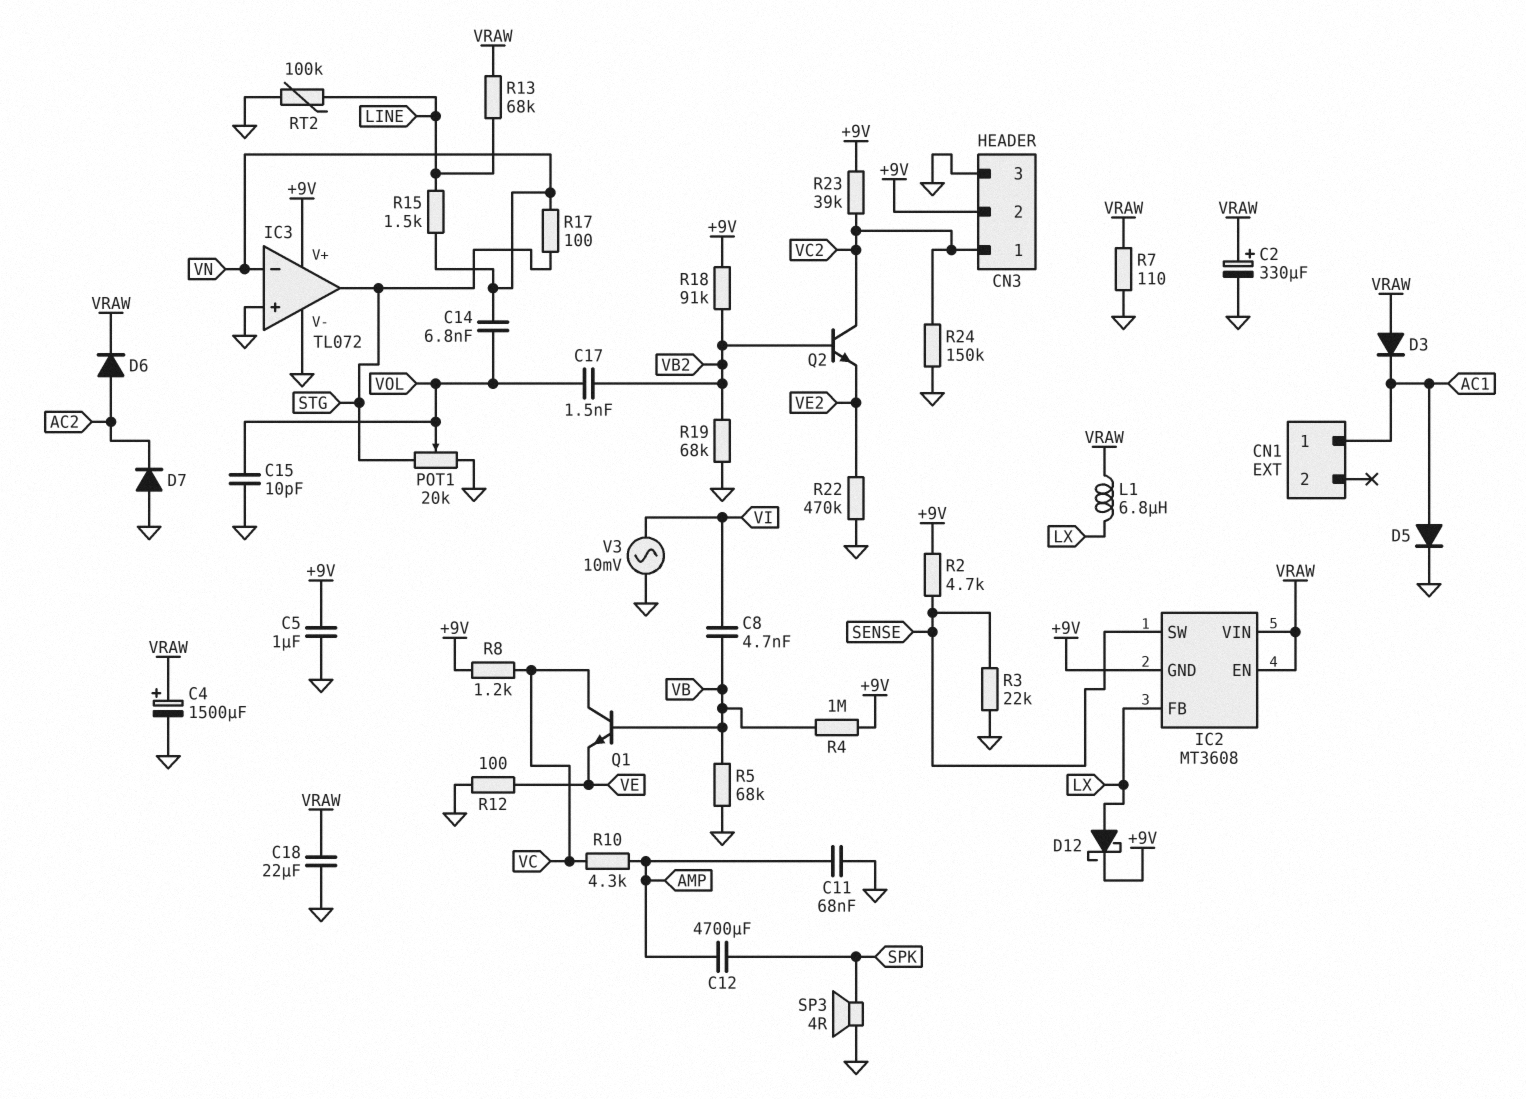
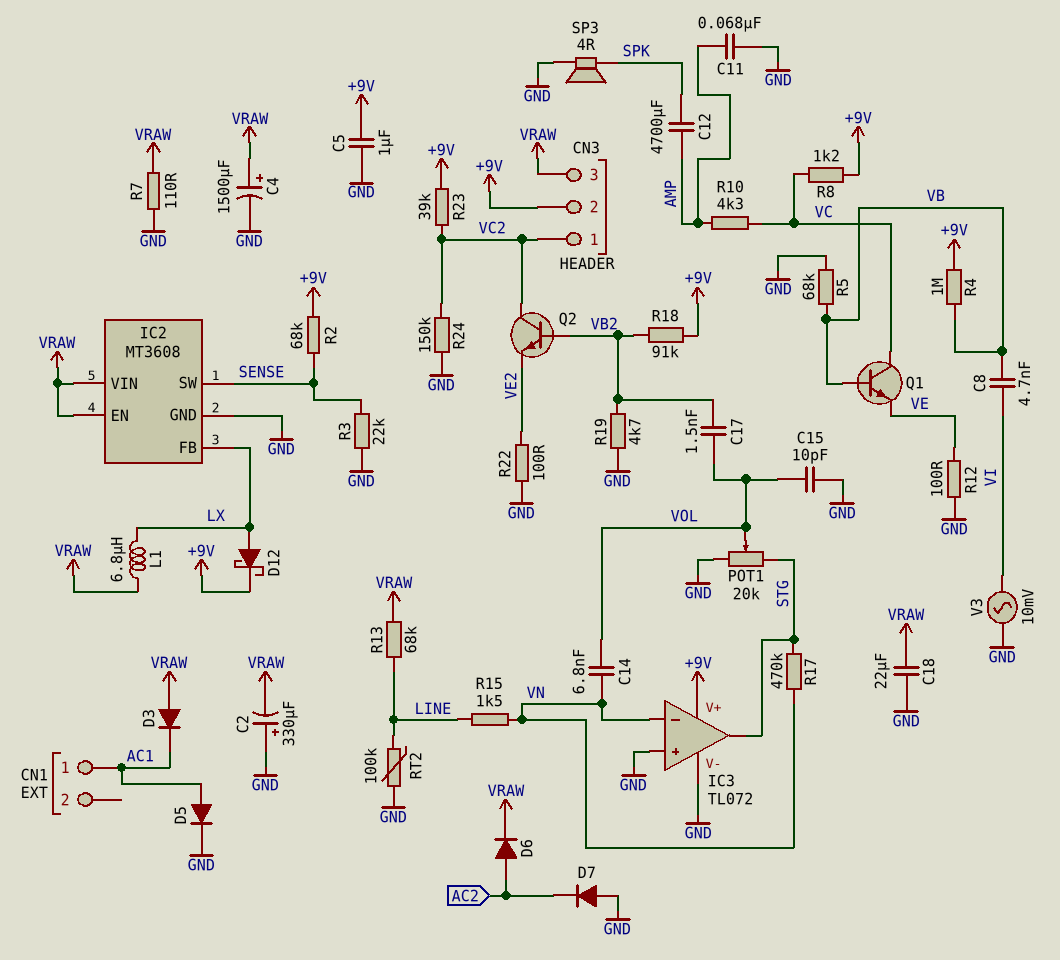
C2: 330uF (plus VRAW, minus GND) -> 330uF (plus GND, minus VRAW)
CN3 pin 3: GND -> VRAW
IC2 pin GND: +9V -> GND
R2: 4.7k (+9V, SENSE) -> 68k (+9V, SENSE)
R17: 100 (STG, VN) -> 470k (STG, VN)
R19: 68k (GND, VB2) -> 4.7k (GND, VB2)
R22: 470k (GND, VE2) -> 100 (GND, VE2)

